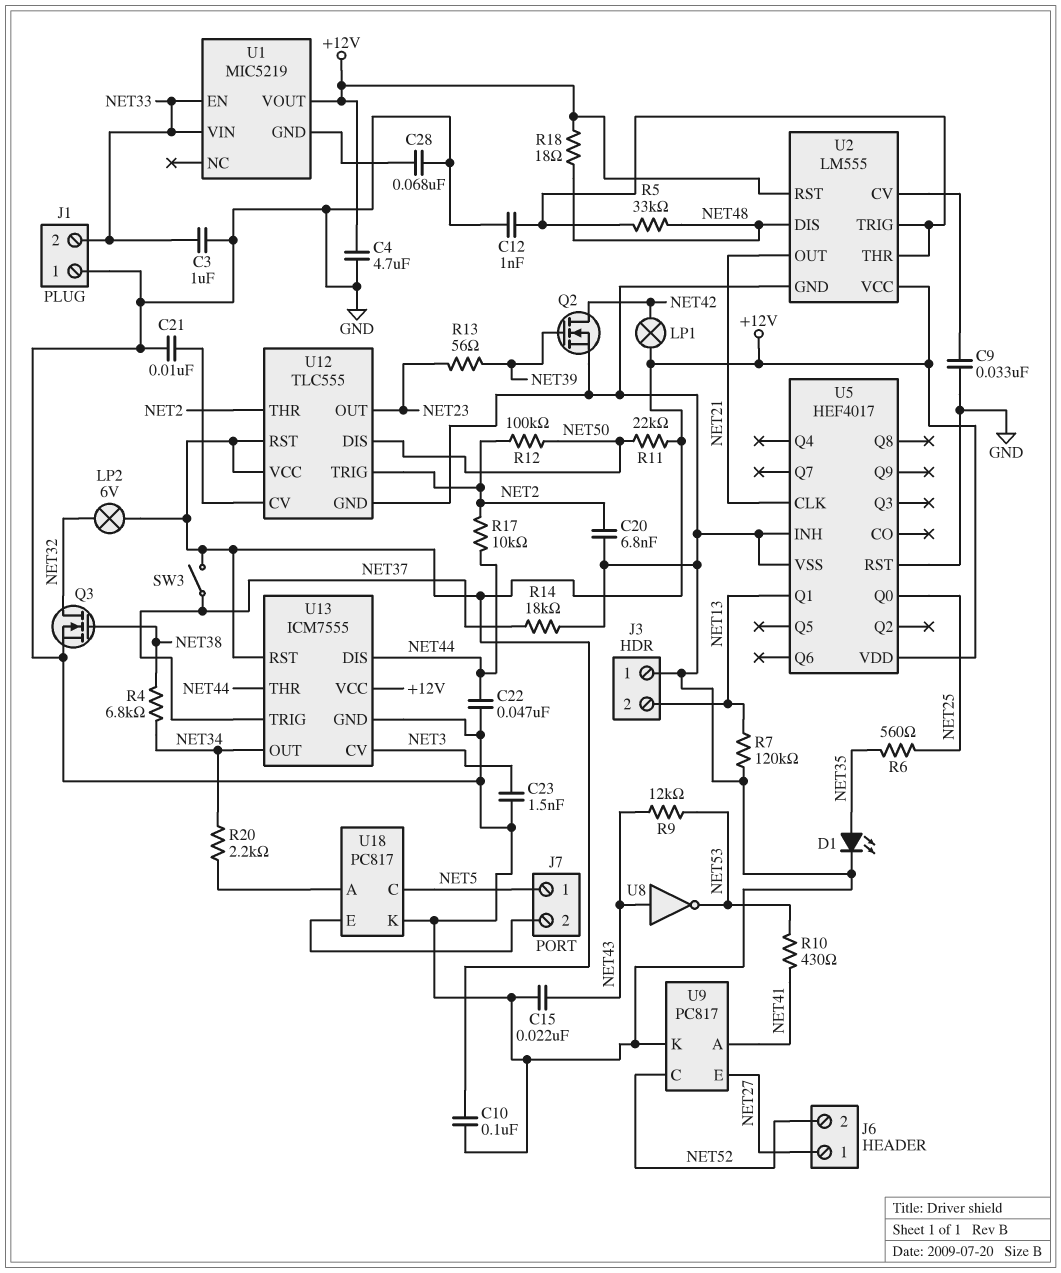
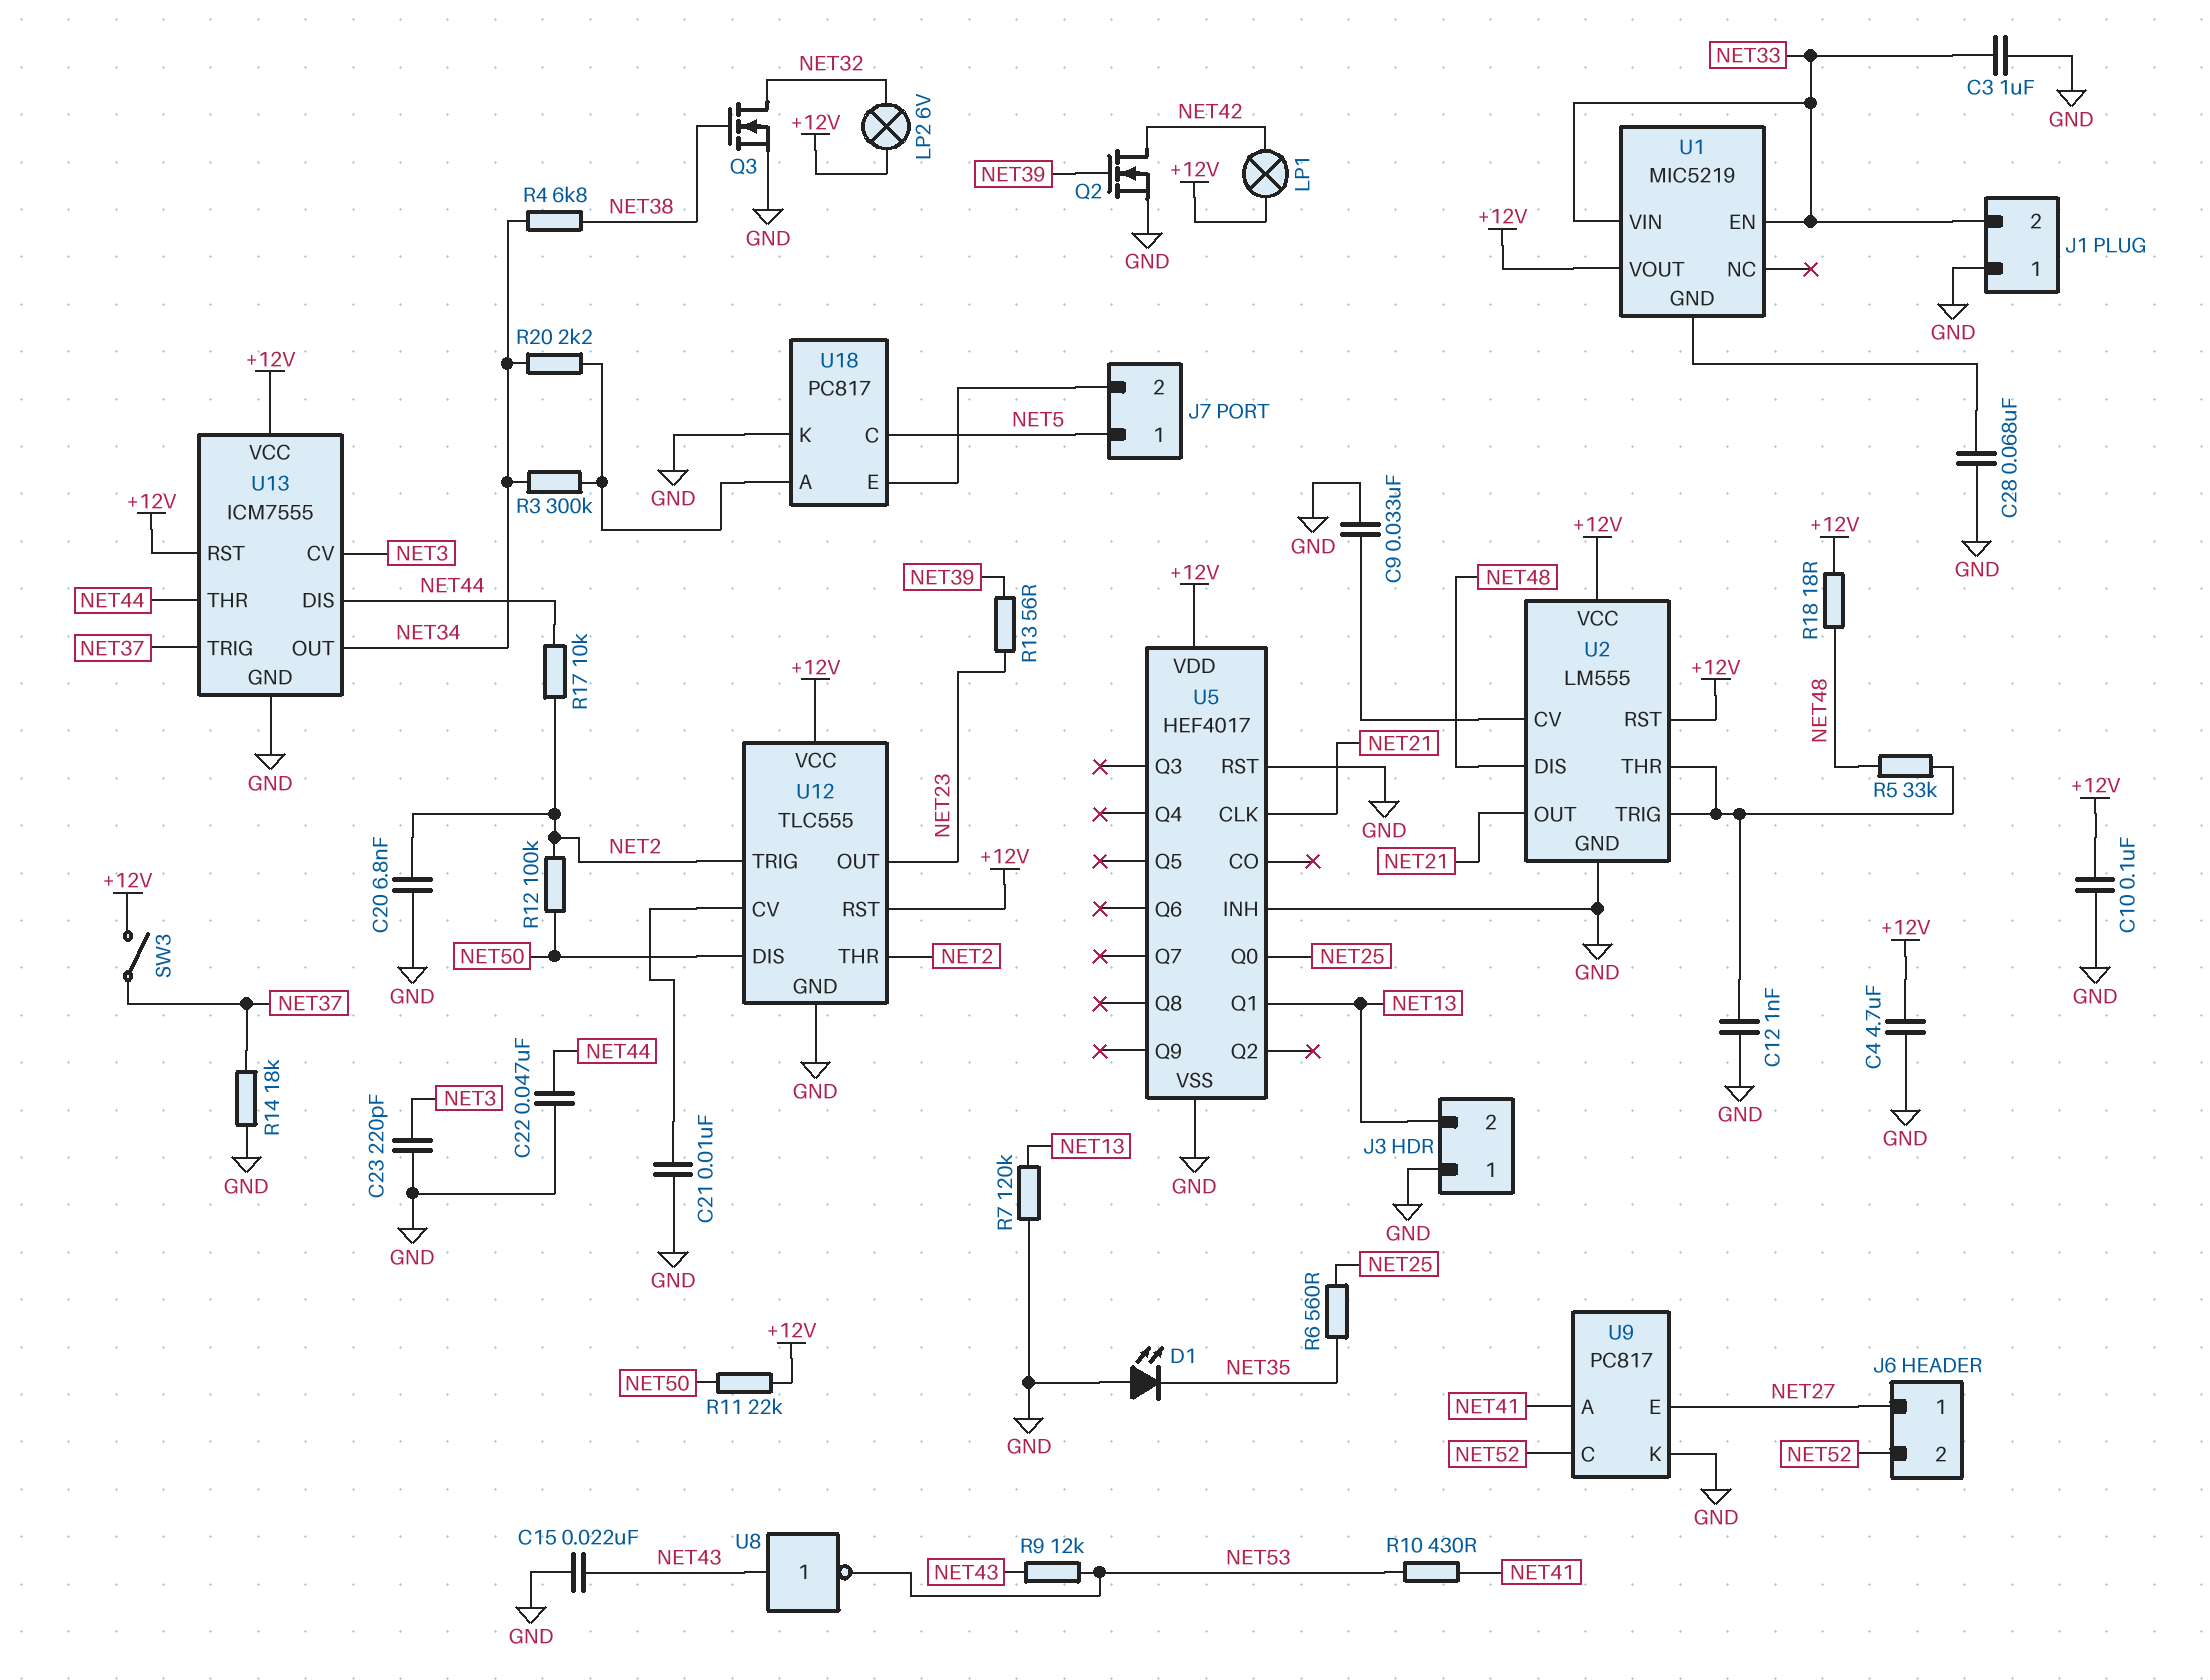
C23: 1.5nF (GND, NET3) -> 220pF (GND, NET3)
D1: LED (A NET35, K GND) -> LED (A GND, K NET35)
R3: none -> 300k (NET34, U18/A)

